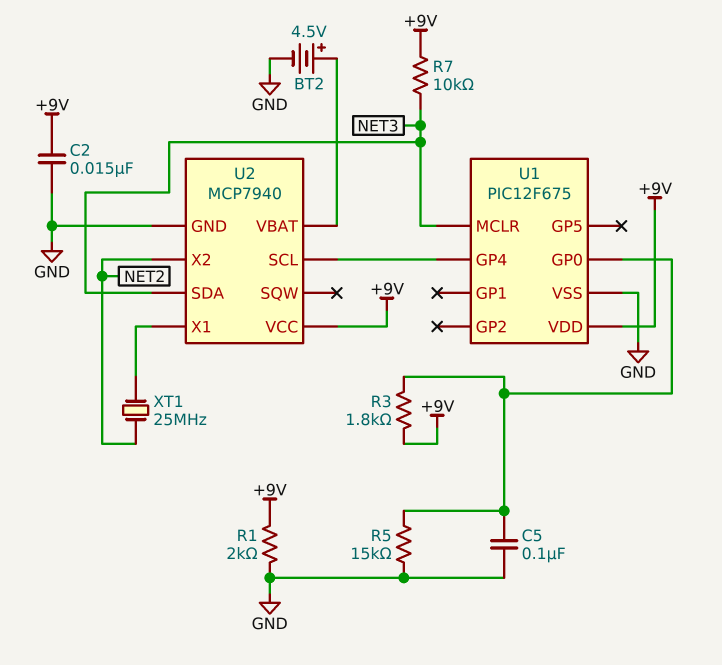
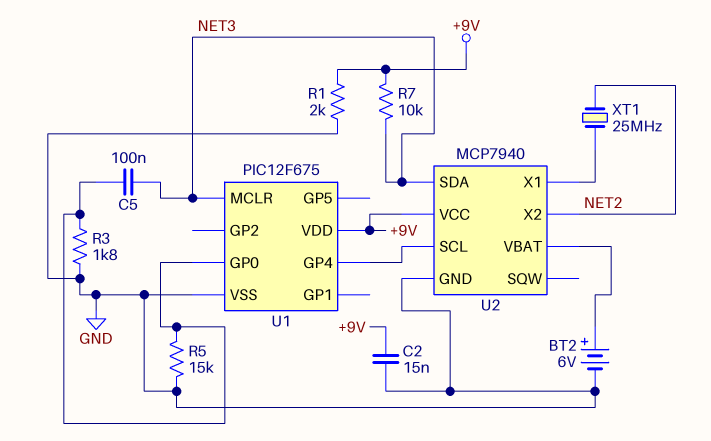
BT2: 4.5V (plus U2/VBAT, minus GND) -> 6V (plus U2/VBAT, minus GND)
C5: 100nF (GND, U1/GP0) -> 100nF (NET3, U1/GP0)
R3: 1.8k (+9V, U1/GP0) -> 1.8k (GND, U1/GP0)

